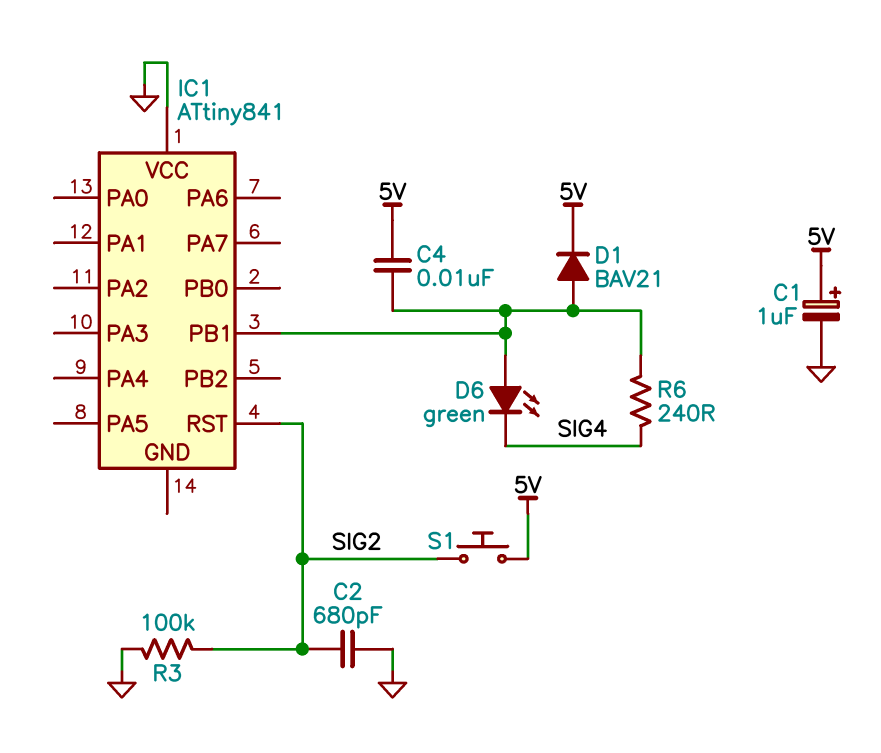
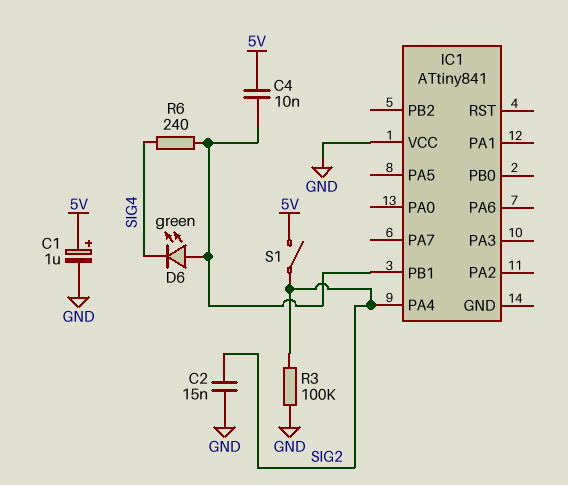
C2: 680pF (GND, SIG2) -> 15nF (GND, SIG2)
D1: diode BAV21 (A IC1/PB1, K 5V) -> none
IC1 pin PA4: none -> SIG2
IC1 pin RST: SIG2 -> none
S1: button (5V, SIG2) -> switch (5V, SIG2)

